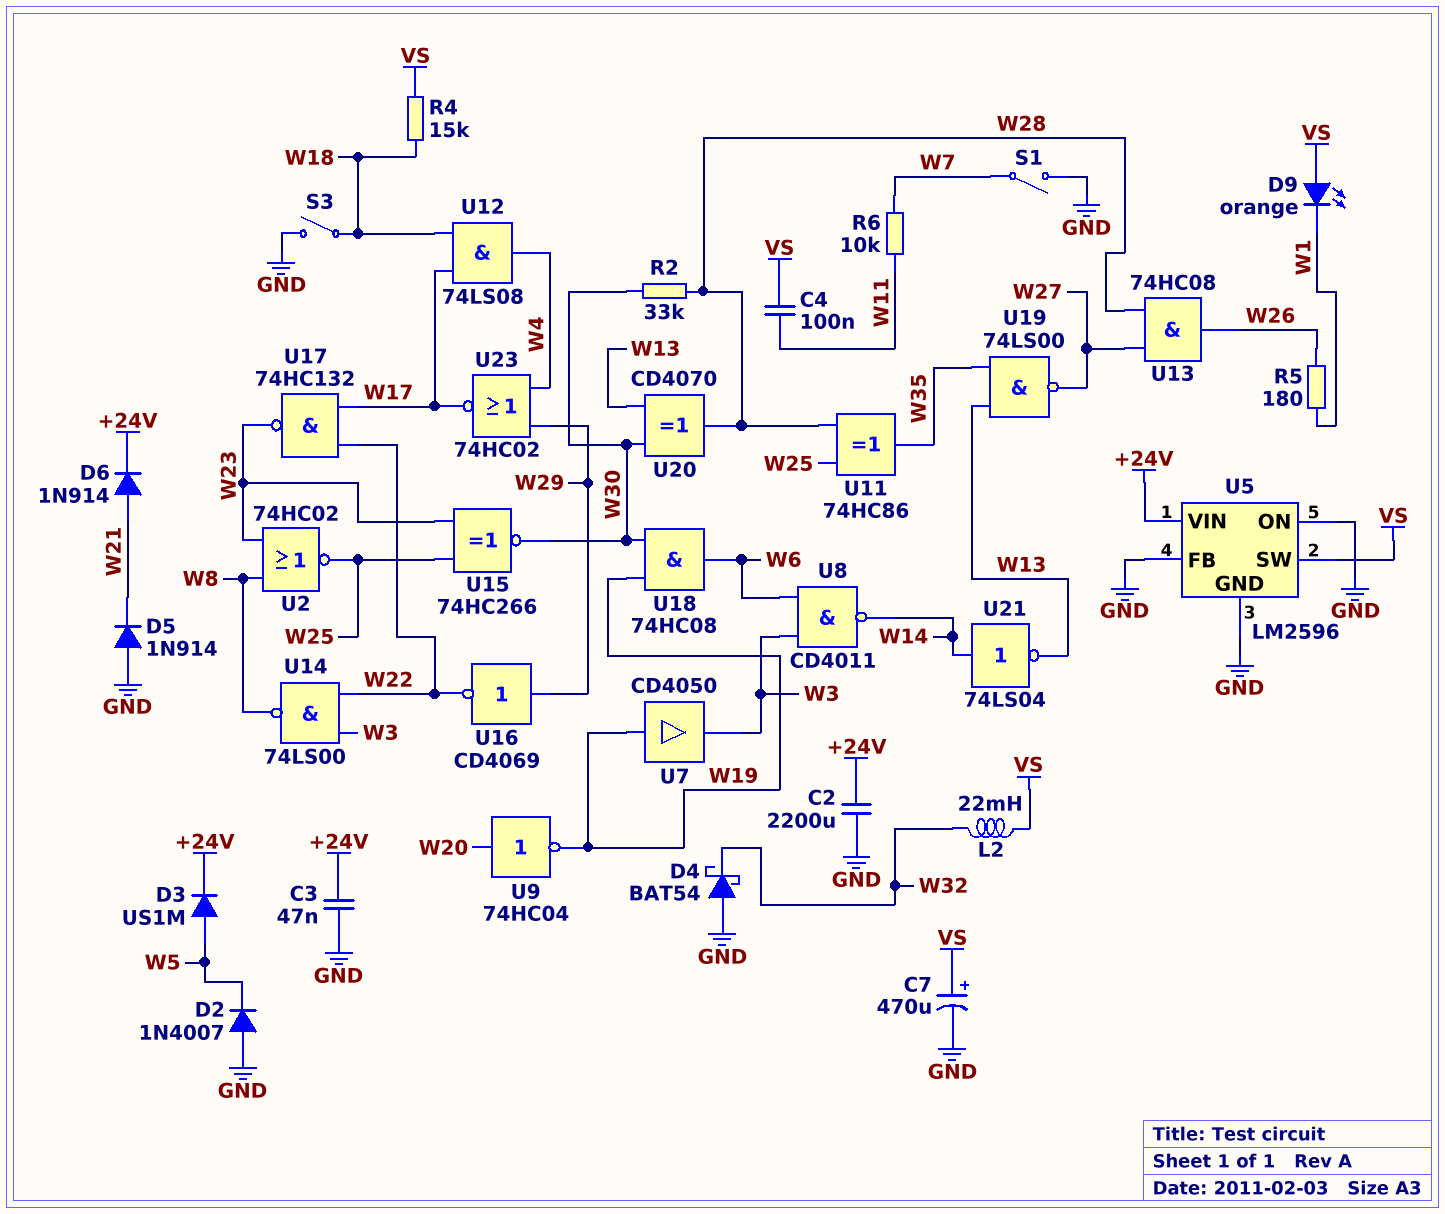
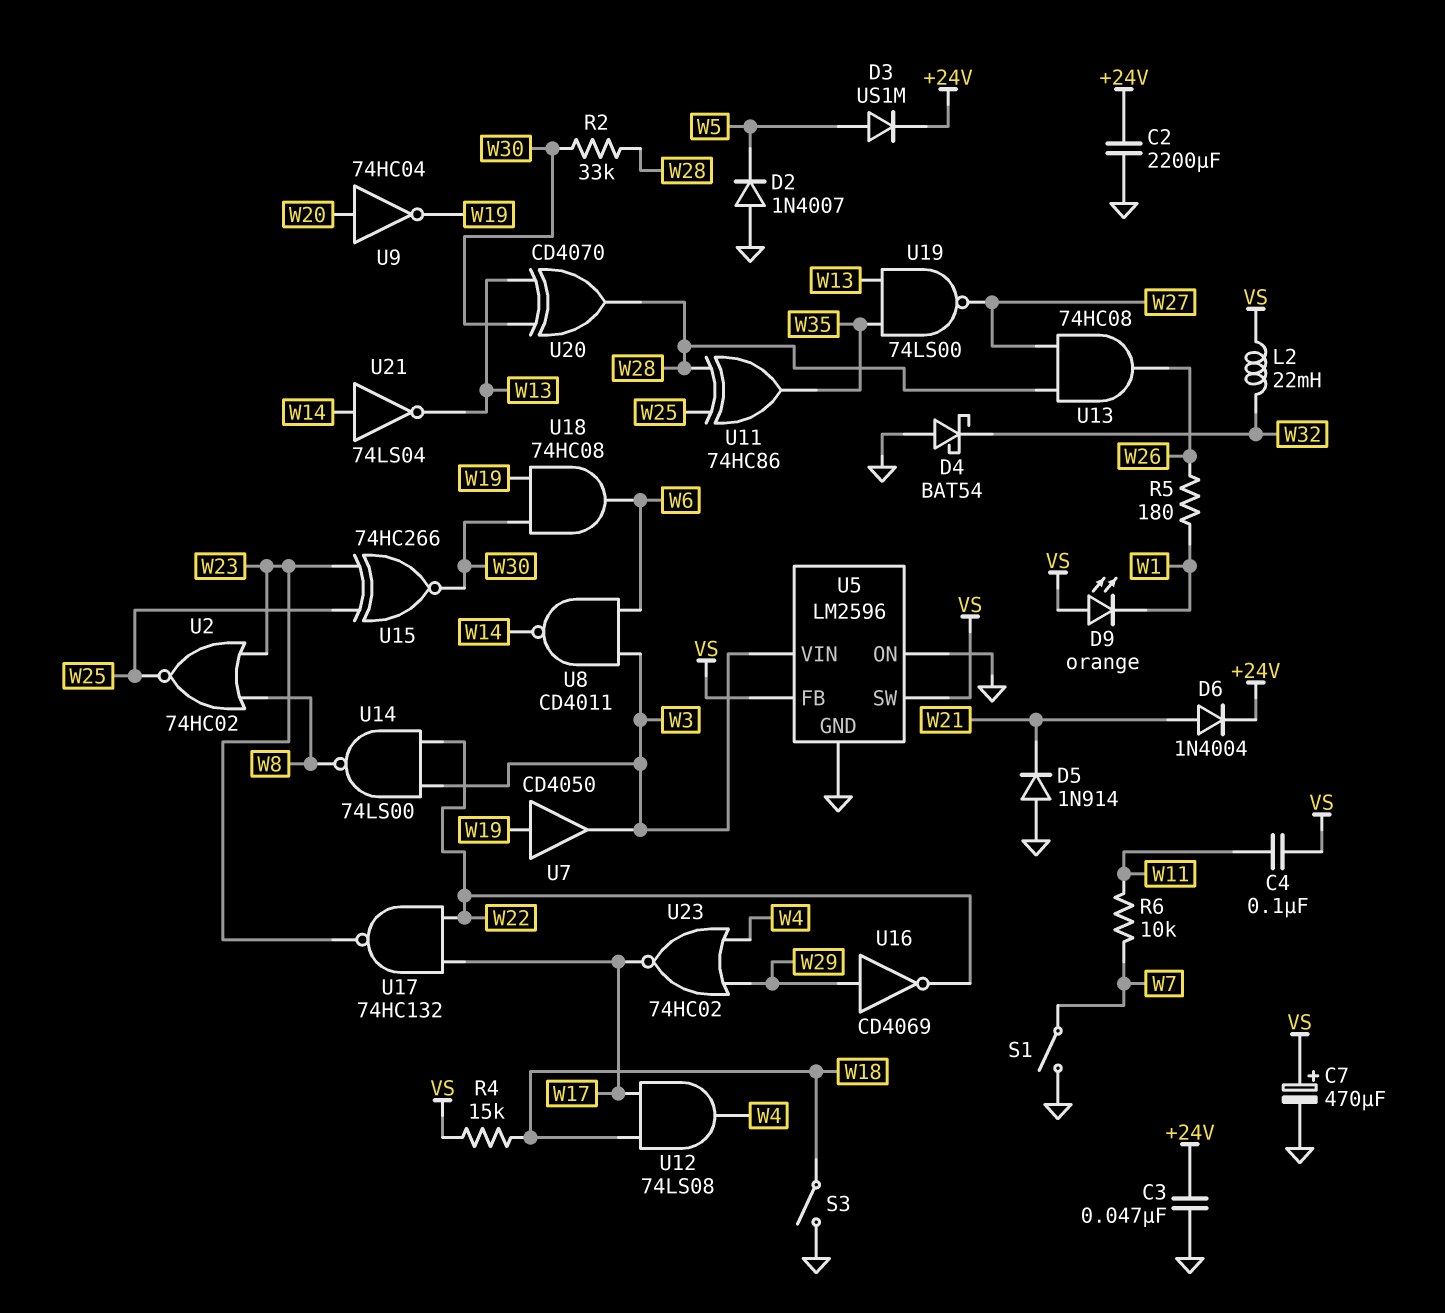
D6: diode 1N914 (A W21, K +24V) -> diode 1N4004 (A W21, K +24V)
U5 pin FB: GND -> VS
U5 pin VIN: +24V -> W3

